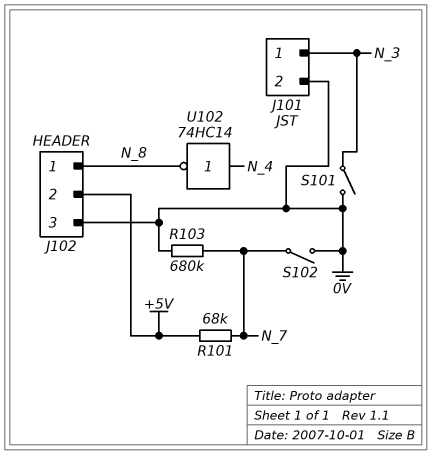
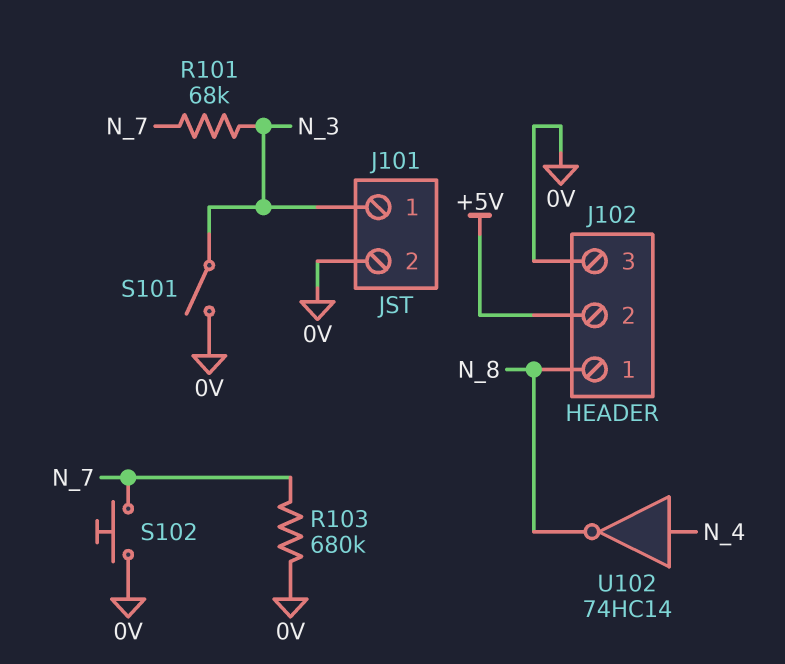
R101: 68k (+5V, N_7) -> 68k (N_3, N_7)
S102: switch (0V, N_7) -> button (0V, N_7)

